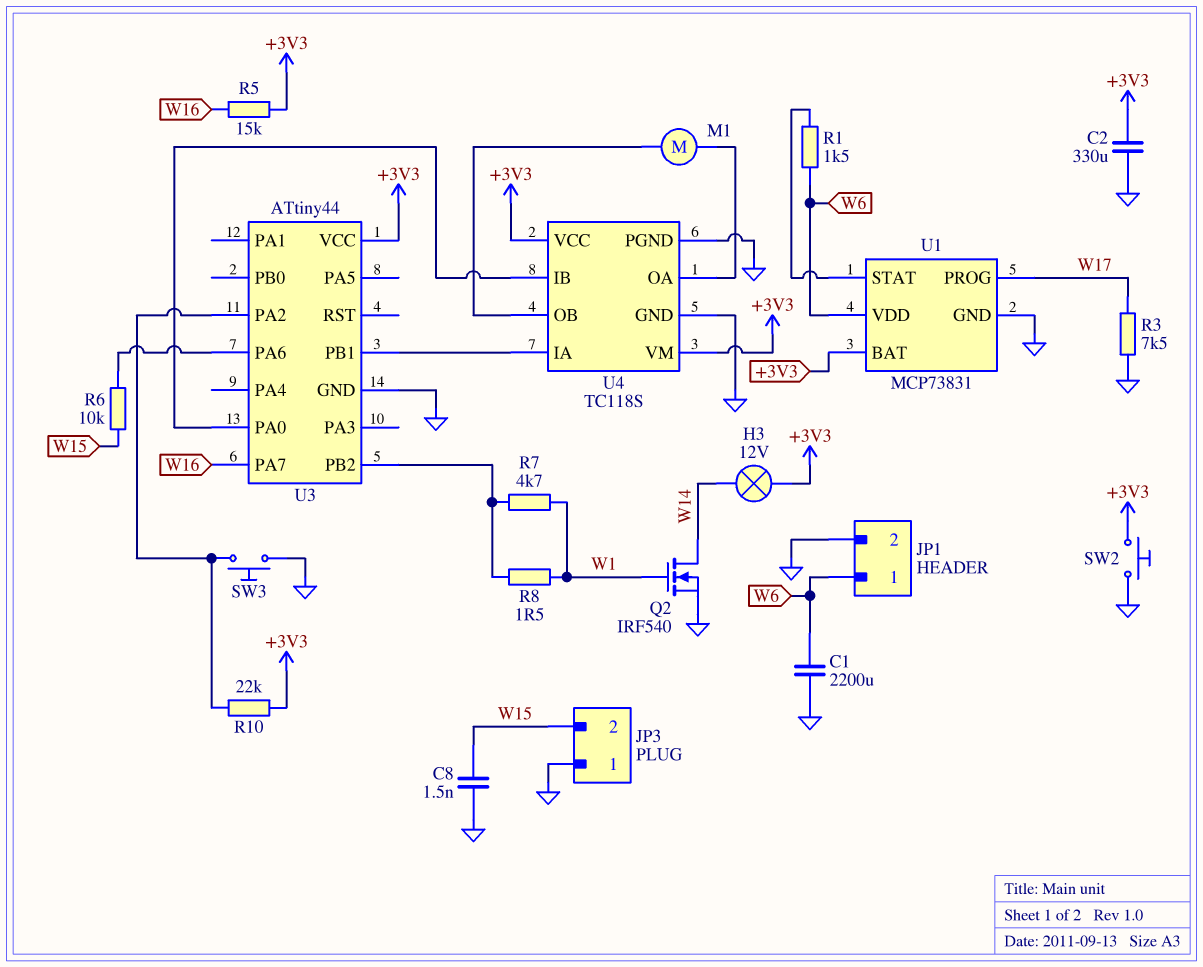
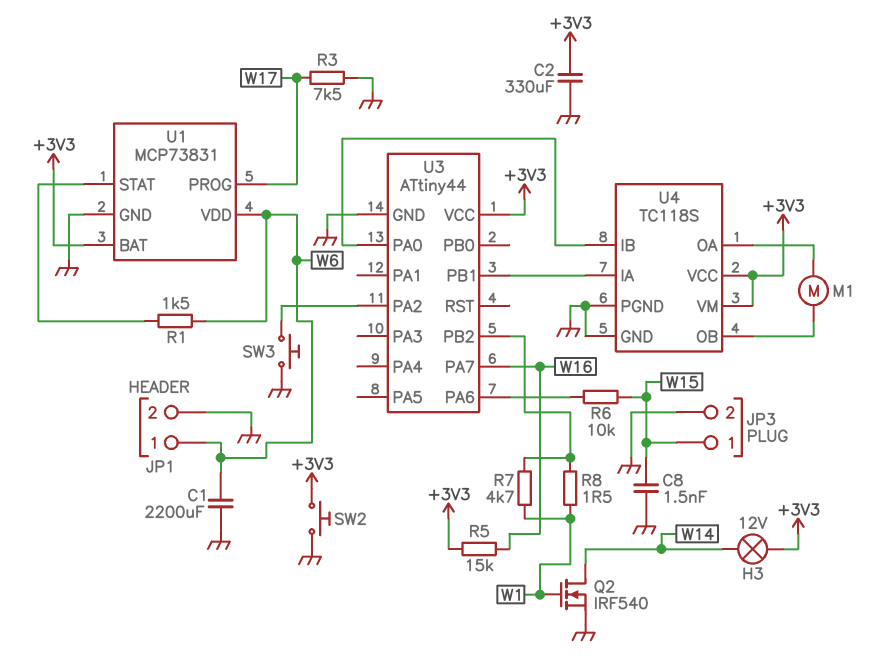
JP3 pin 1: GND -> W15
JP3 pin 2: W15 -> GND
R10: 22k (+3V3, U3/PA2) -> none

